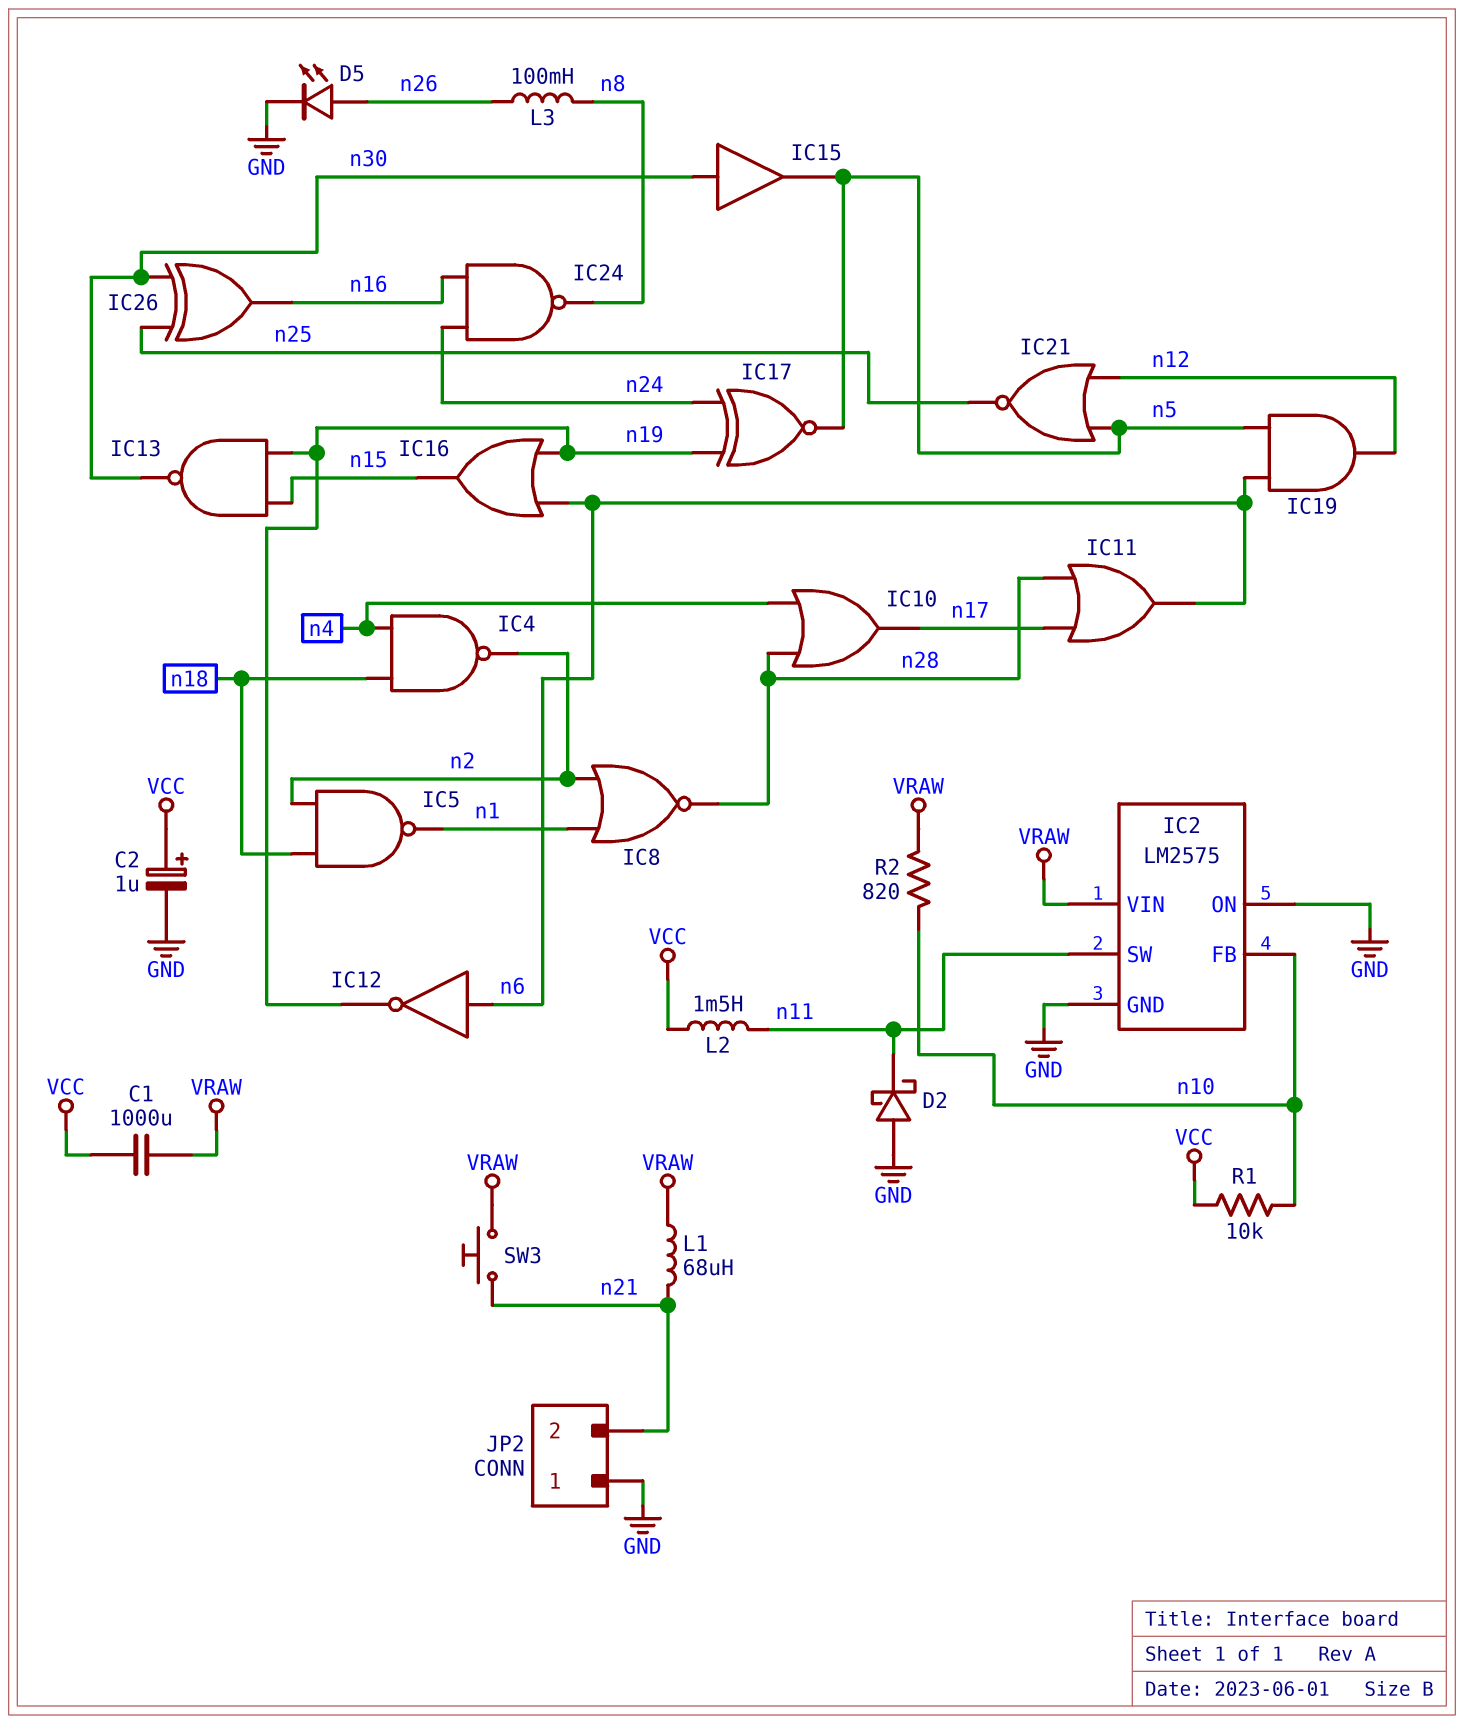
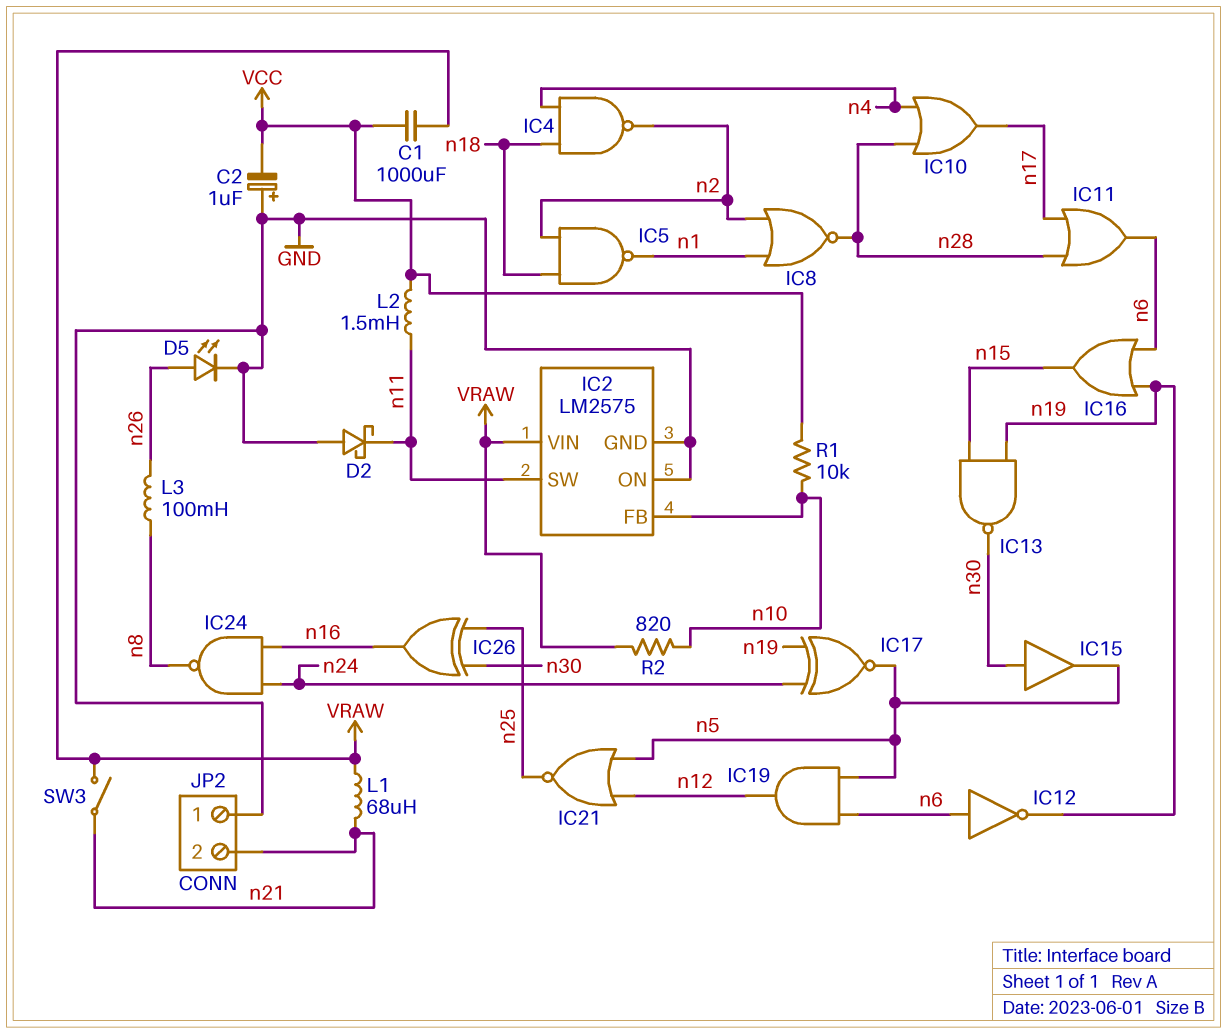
C2: 1uF (plus VCC, minus GND) -> 1uF (plus GND, minus VCC)
SW3: button (VRAW, n21) -> switch (VRAW, n21)

